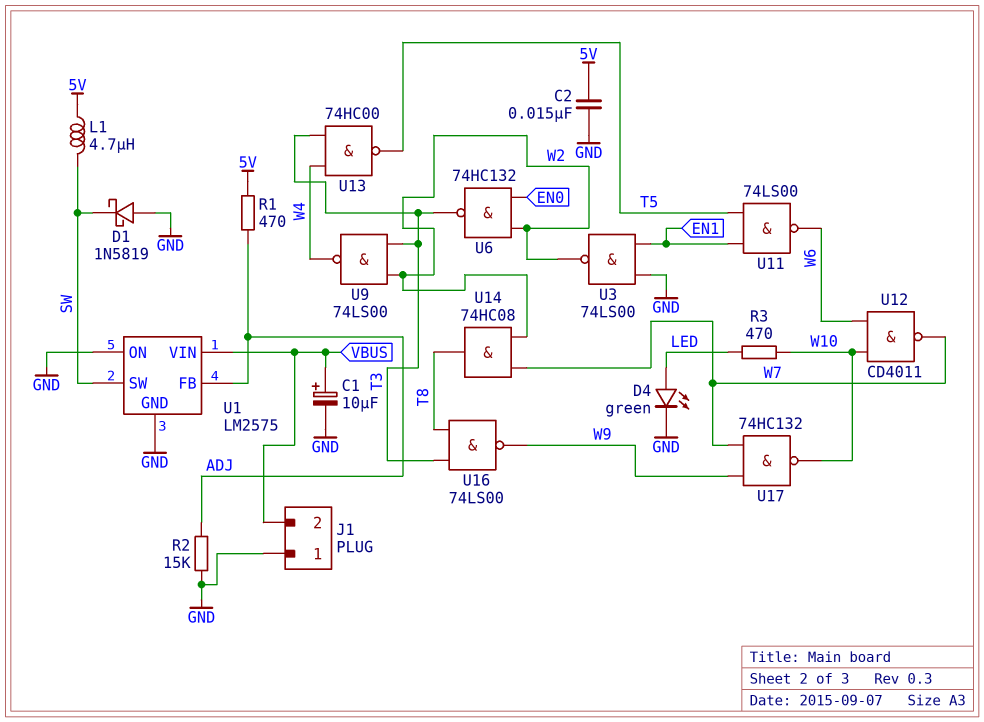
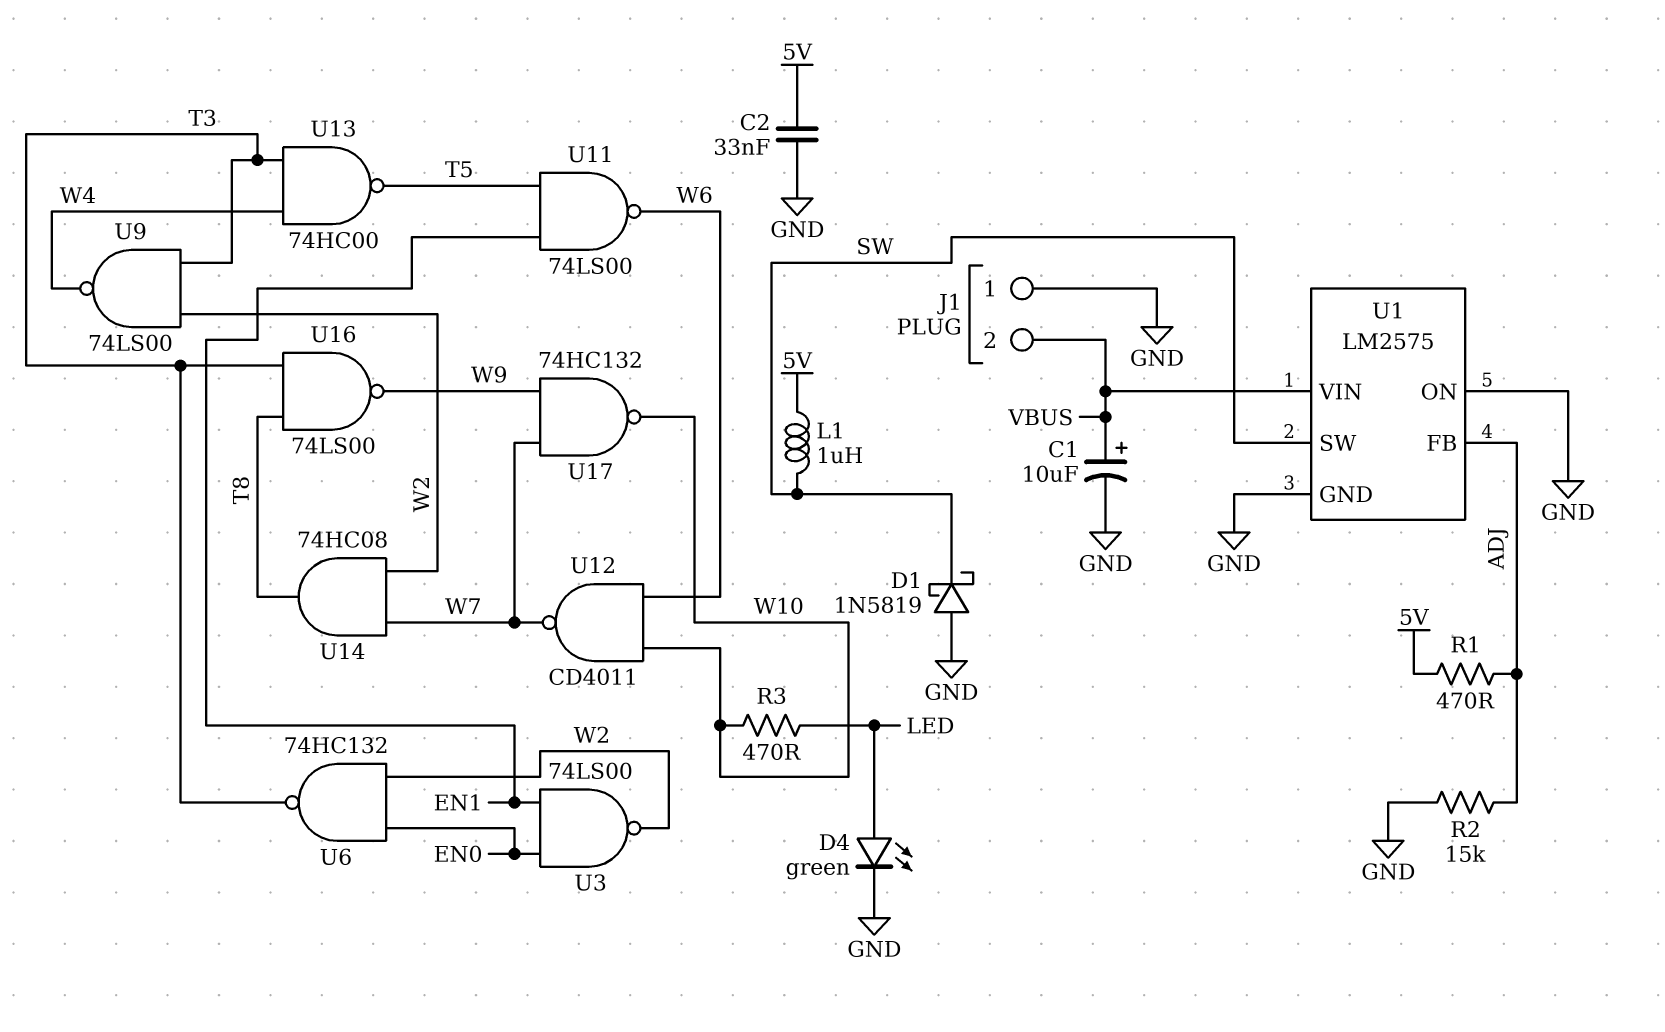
C2: 15nF (5V, GND) -> 33nF (5V, GND)
L1: 4.7uH (5V, SW) -> 1uH (5V, SW)
U3: NAND 74LS00 (in EN1, in GND, out W2) -> NAND 74LS00 (in EN0, in EN1, out W2)

